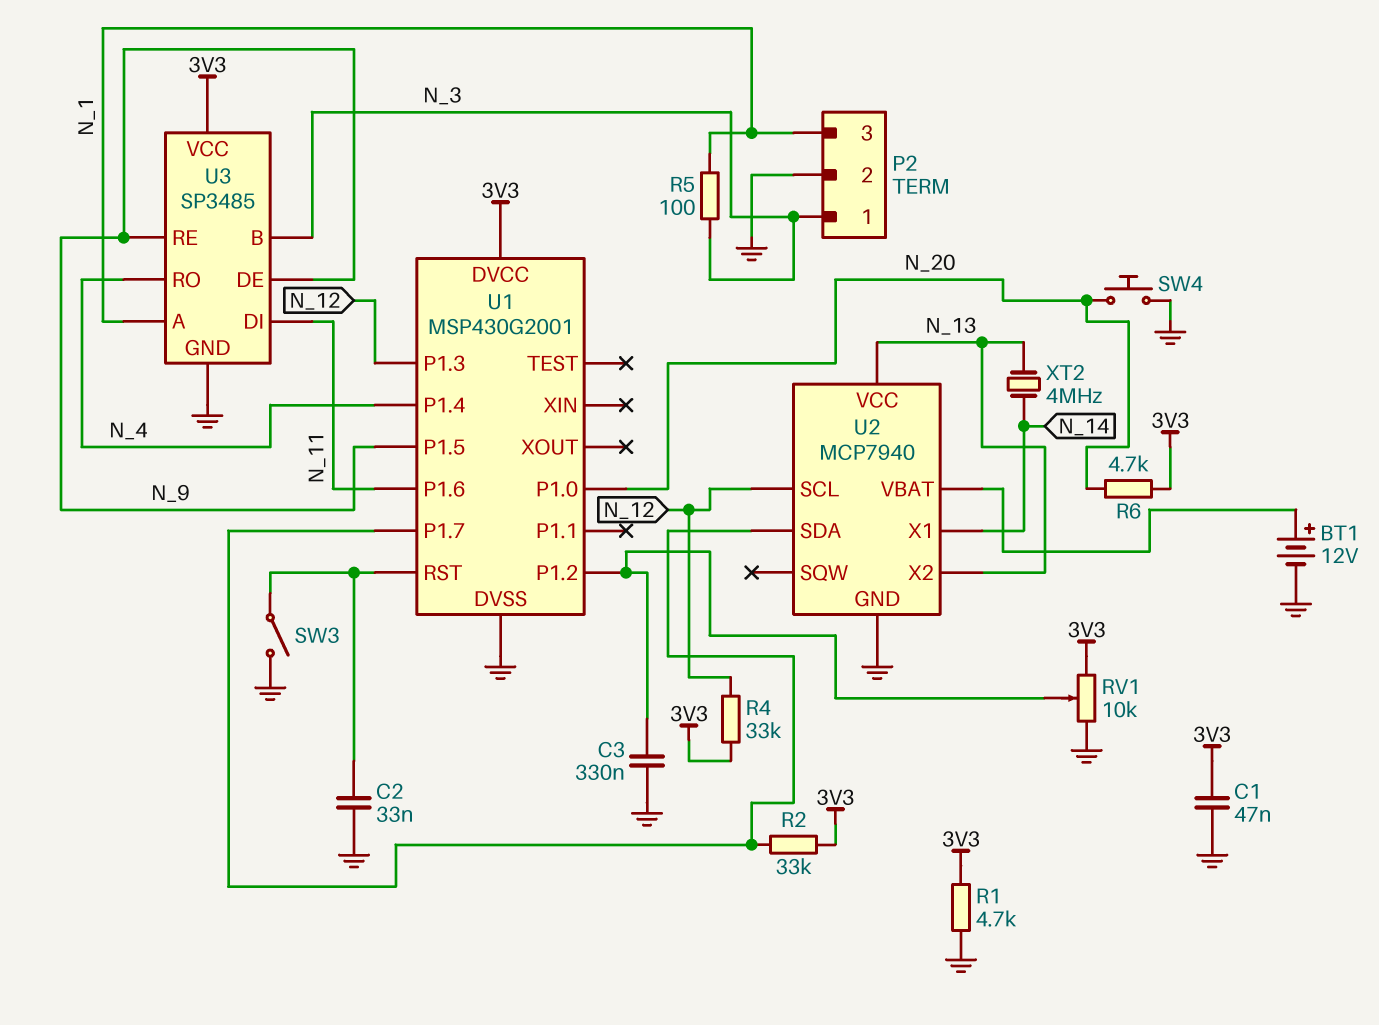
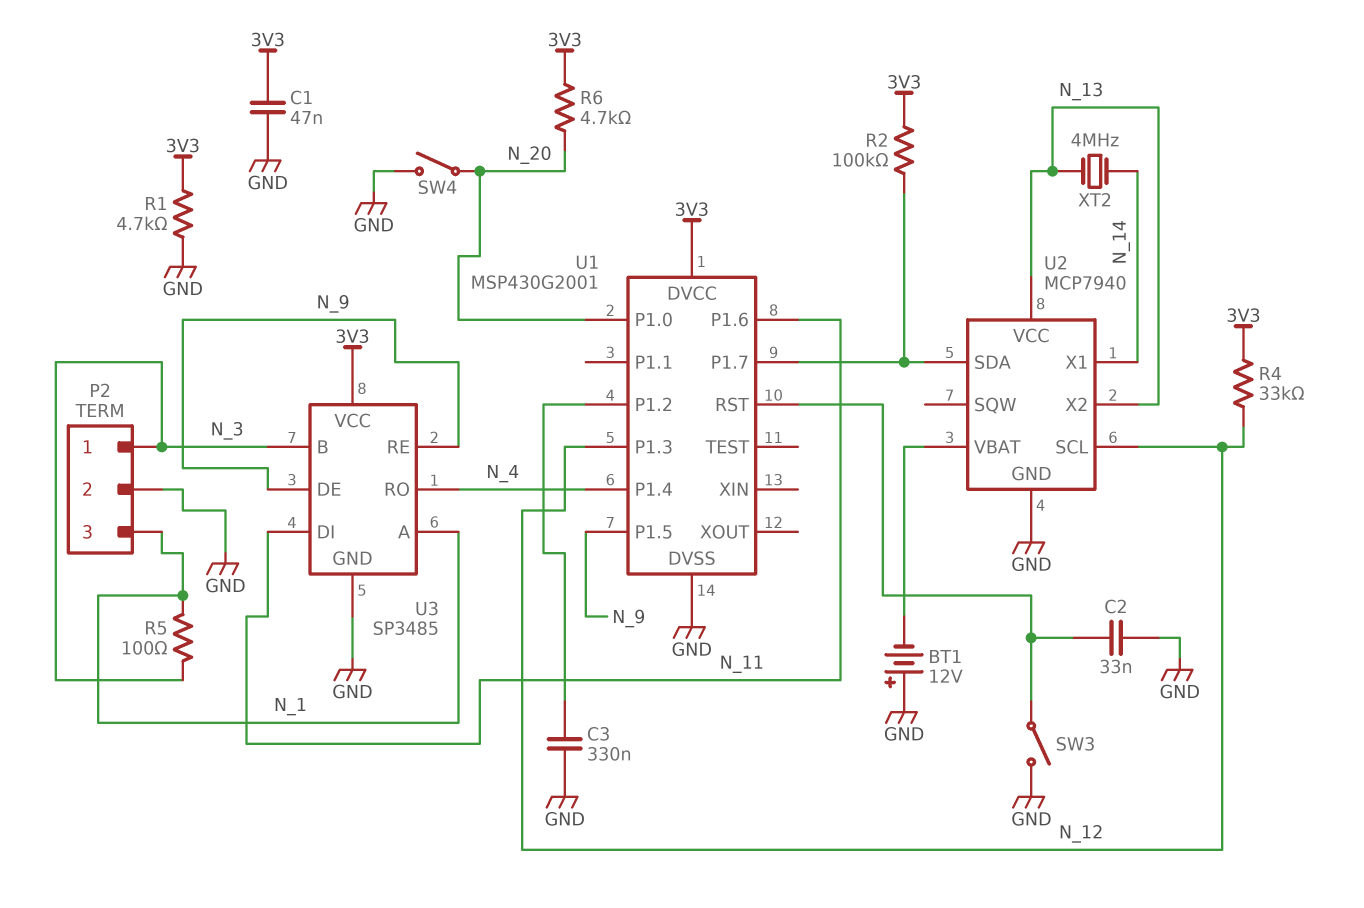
BT1: 12V (plus U2/VBAT, minus GND) -> 12V (plus GND, minus U2/VBAT)
R2: 33k (3V3, U1/P1.7) -> 100k (3V3, U1/P1.7)
RV1: 10k (3V3, GND, wiper U1/P1.2) -> none
SW4: button (GND, N_20) -> switch (GND, N_20)

